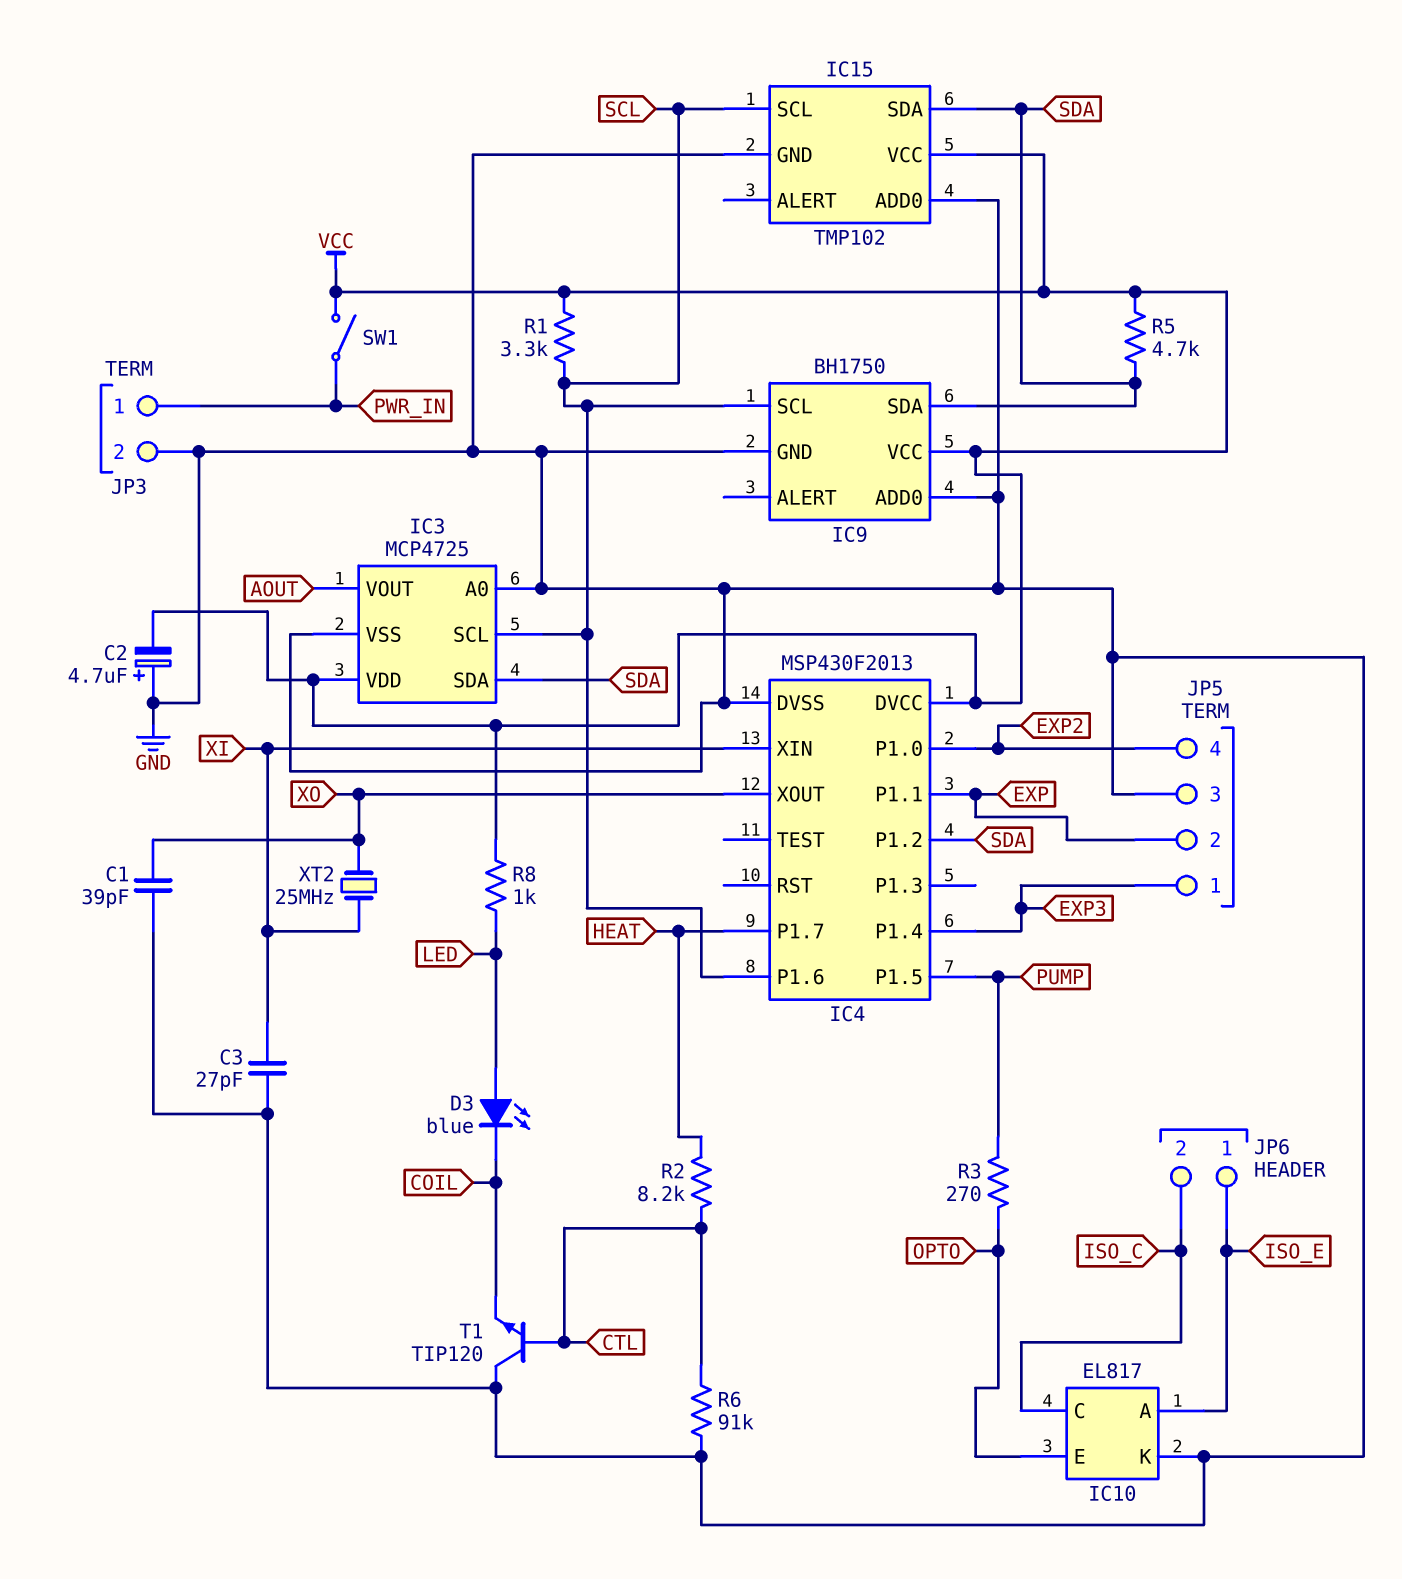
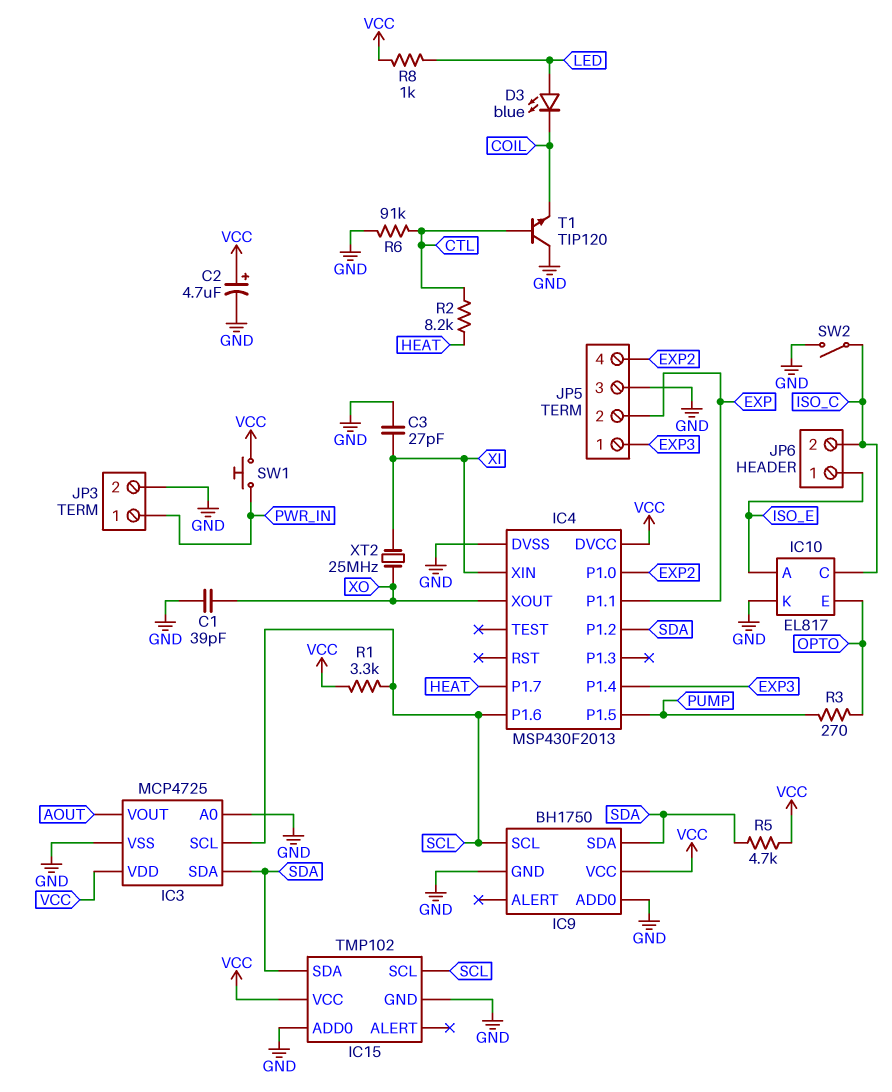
C2: 4.7uF (plus GND, minus VCC) -> 4.7uF (plus VCC, minus GND)
SW1: switch (PWR_IN, VCC) -> button (PWR_IN, VCC)
SW2: none -> switch (GND, ISO_C)

